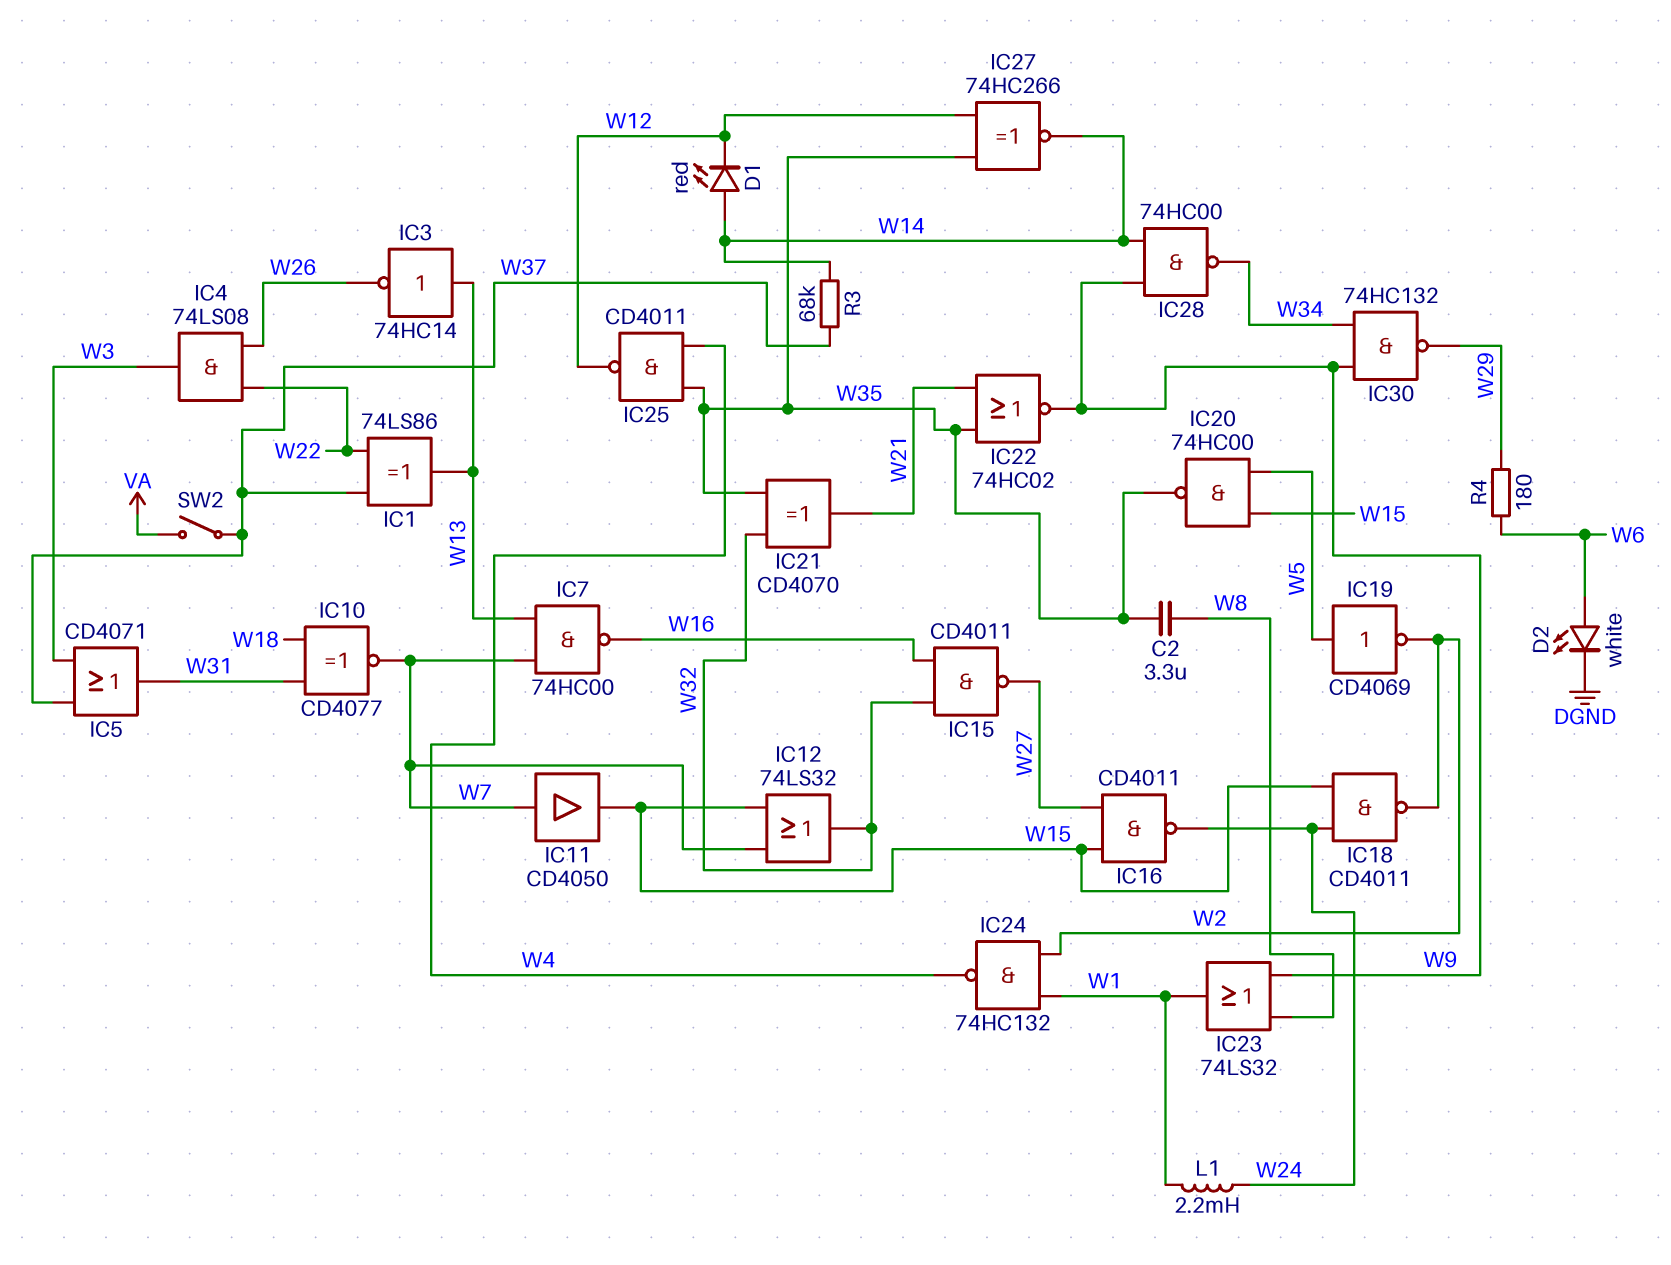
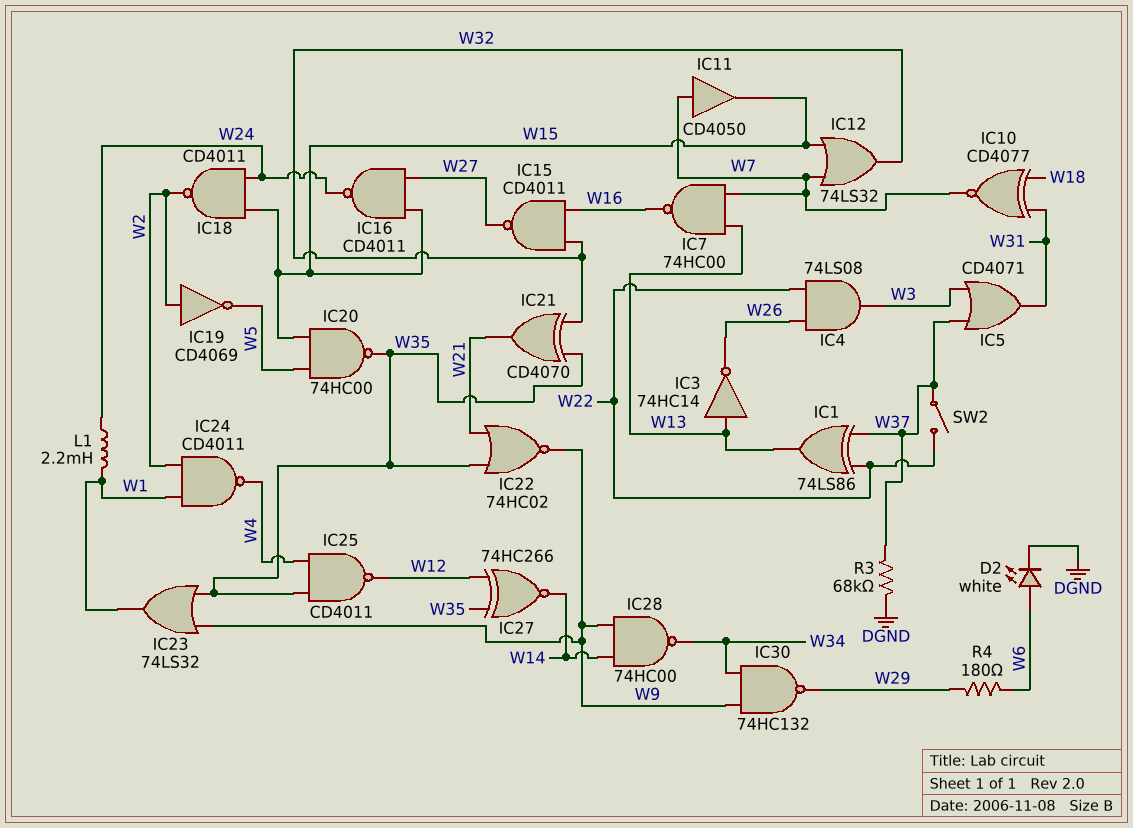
C2: 3.3uF (W8, W35) -> none
D1: LED red (A W14, K W12) -> none
IC19: NOT CD4069 (in W5, out W2) -> NOT CD4069 (in W2, out W5)
IC23: OR 74LS32 (in W8, in W9, out W1) -> OR 74LS32 (in W9, in W35, out W1)
IC24: NAND 74HC132 (in W1, in W2, out W4) -> NAND CD4011 (in W1, in W2, out W4)
R3: 68k (W14, W37) -> 68k (DGND, W37)
SW2: switch (VA, W37) -> switch (W22, W37)

